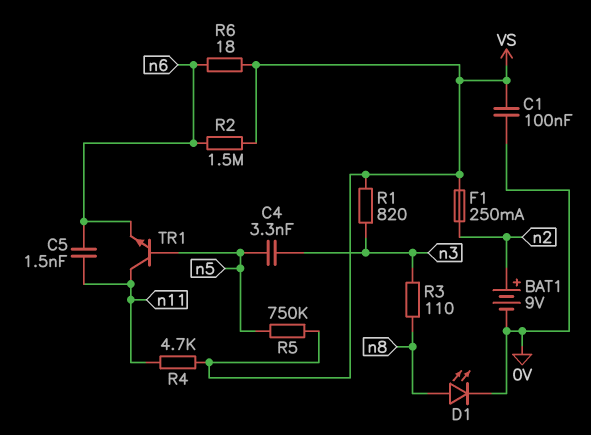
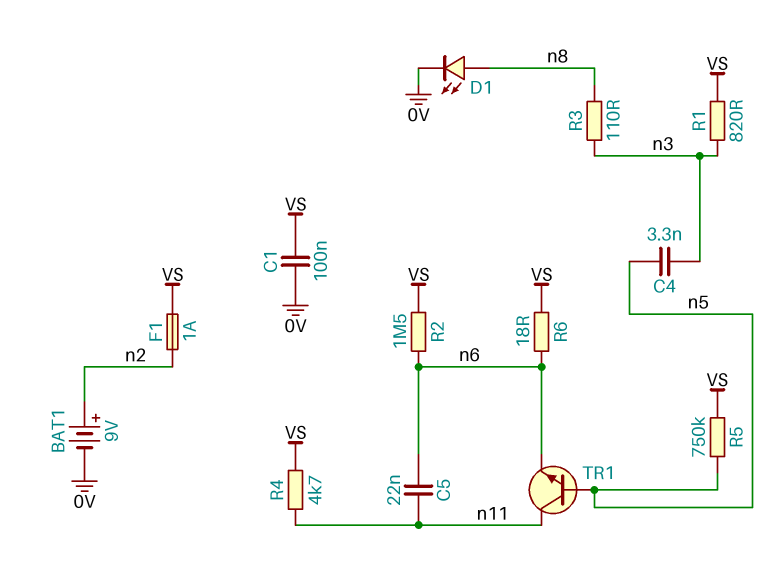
C5: 1.5nF (n6, n11) -> 22nF (n6, n11)
F1: 250mA (VS, n2) -> 1A (VS, n2)

